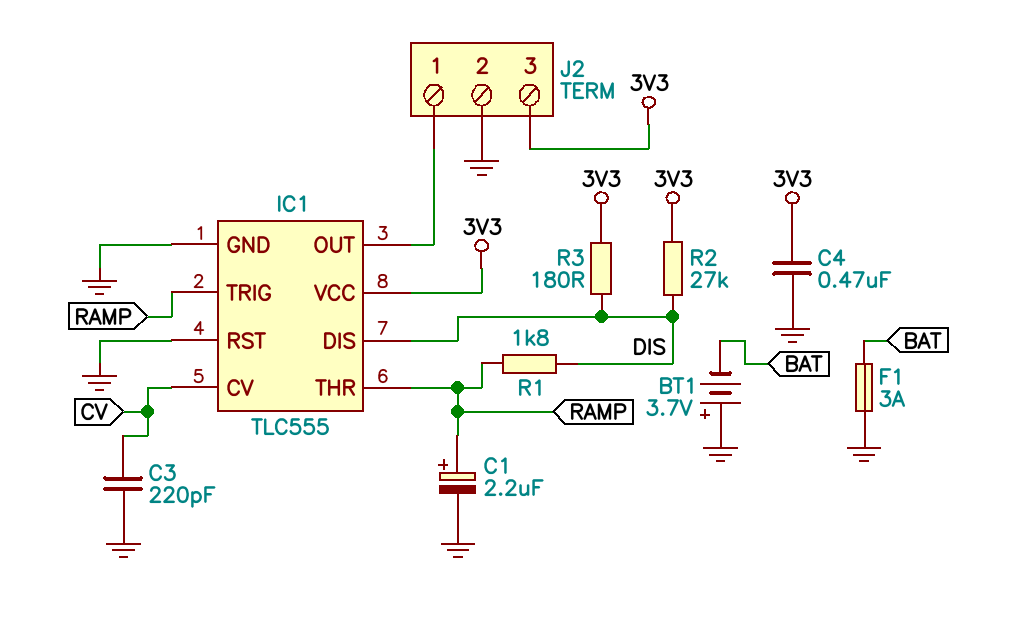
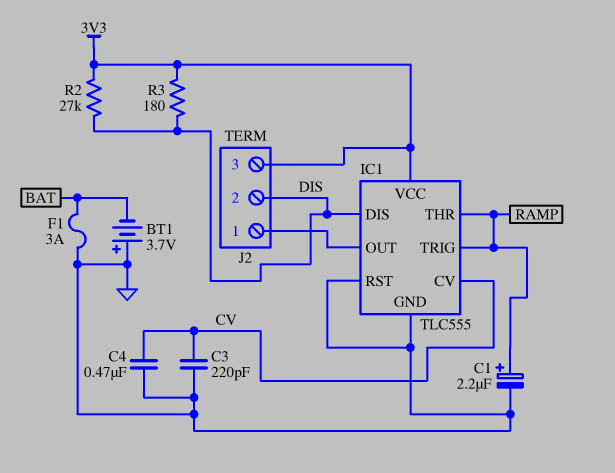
C4: 470nF (3V3, GND) -> 470nF (CV, GND)
J2 pin 2: GND -> DIS
R1: 1.8k (DIS, RAMP) -> none

